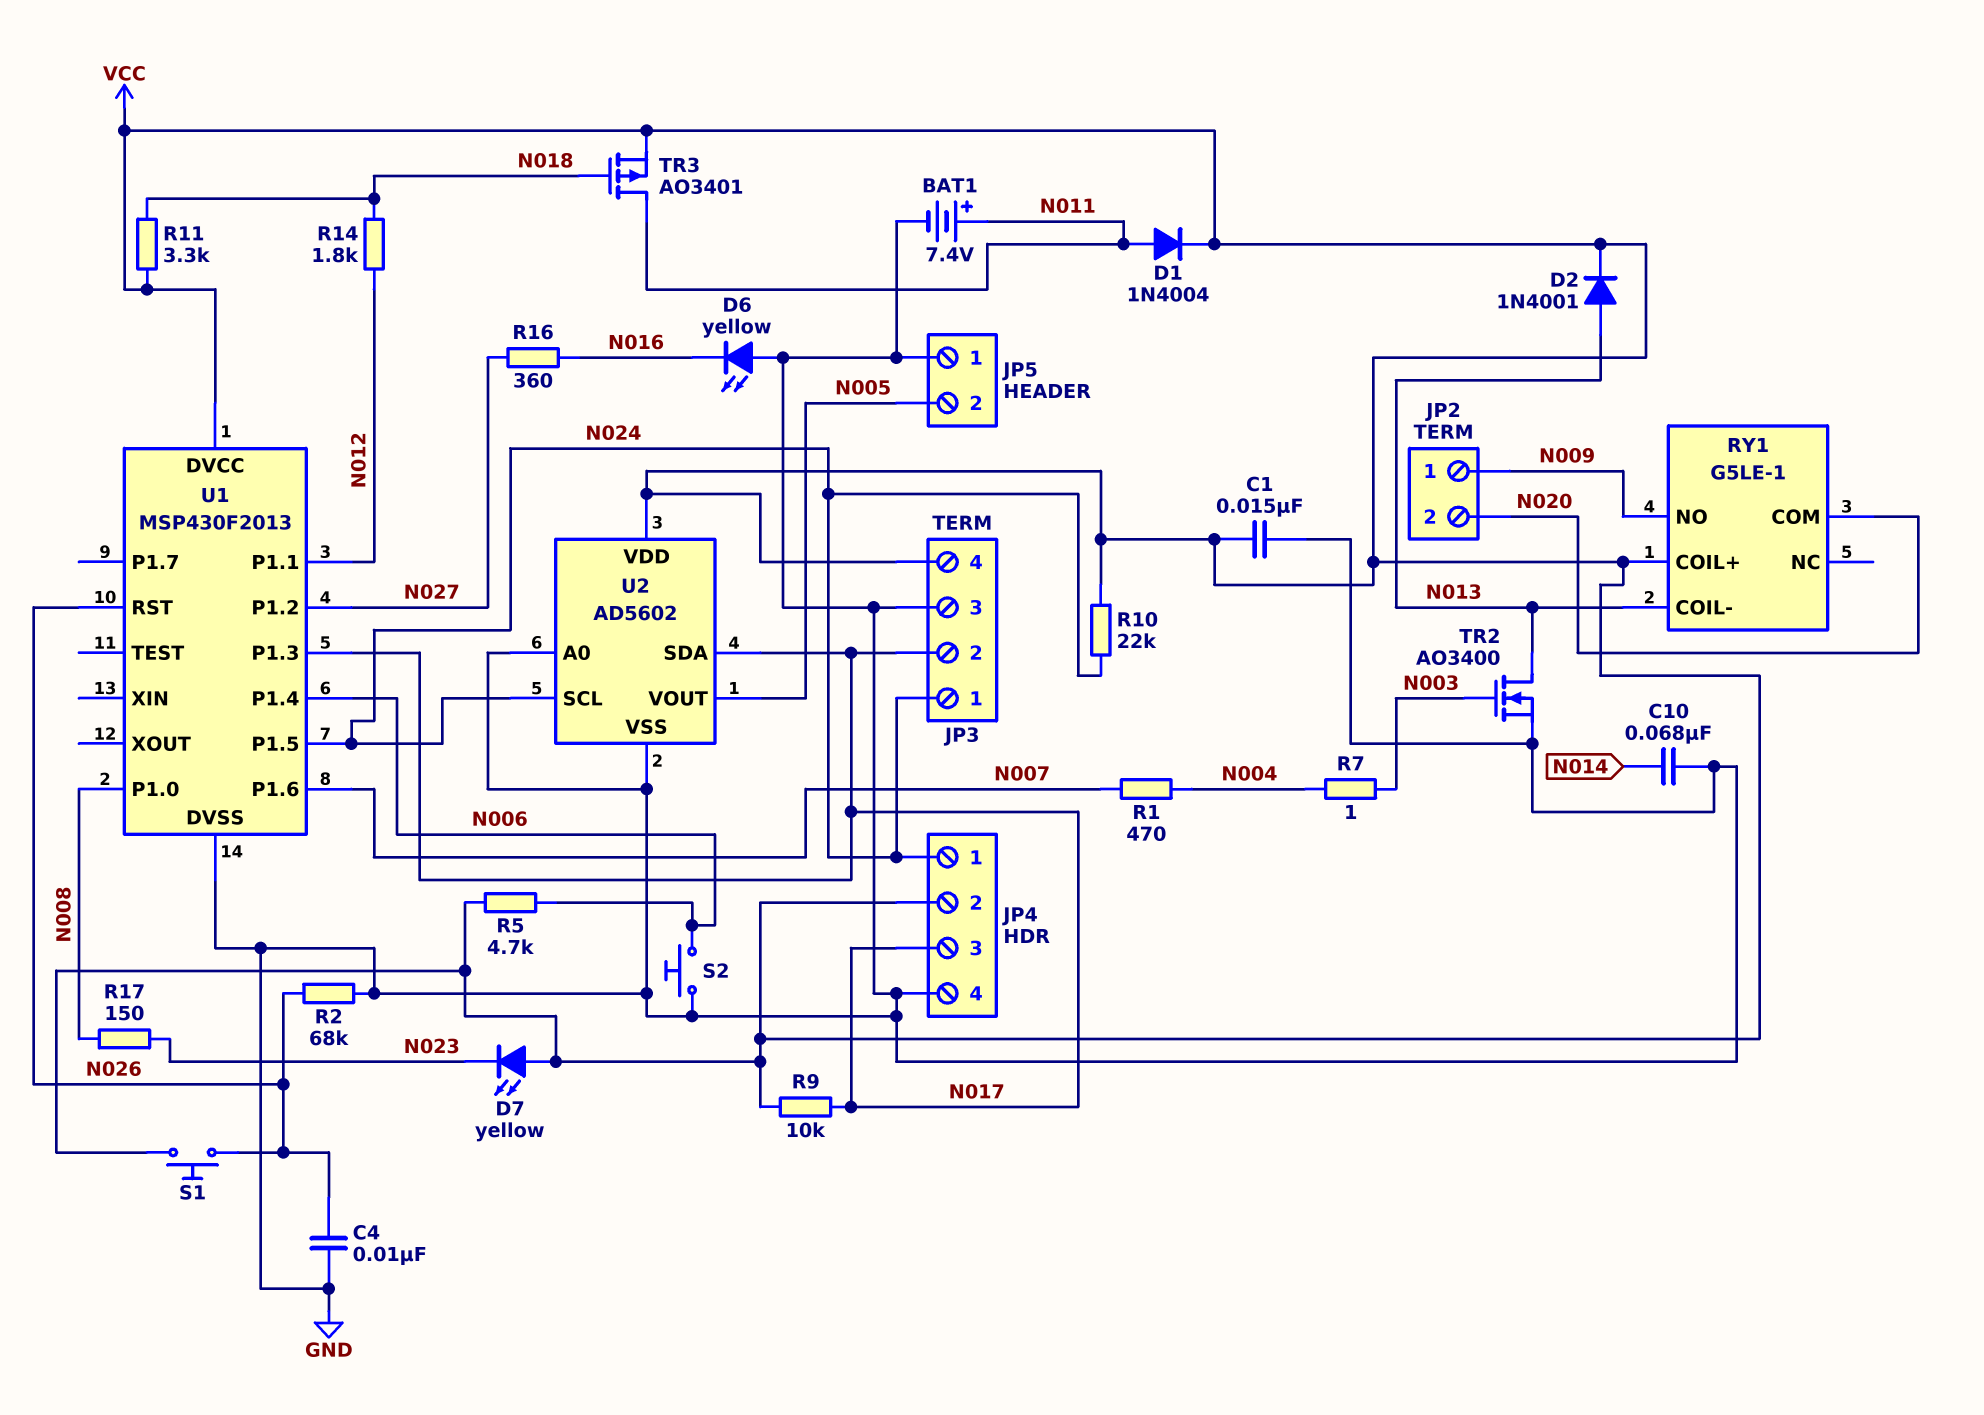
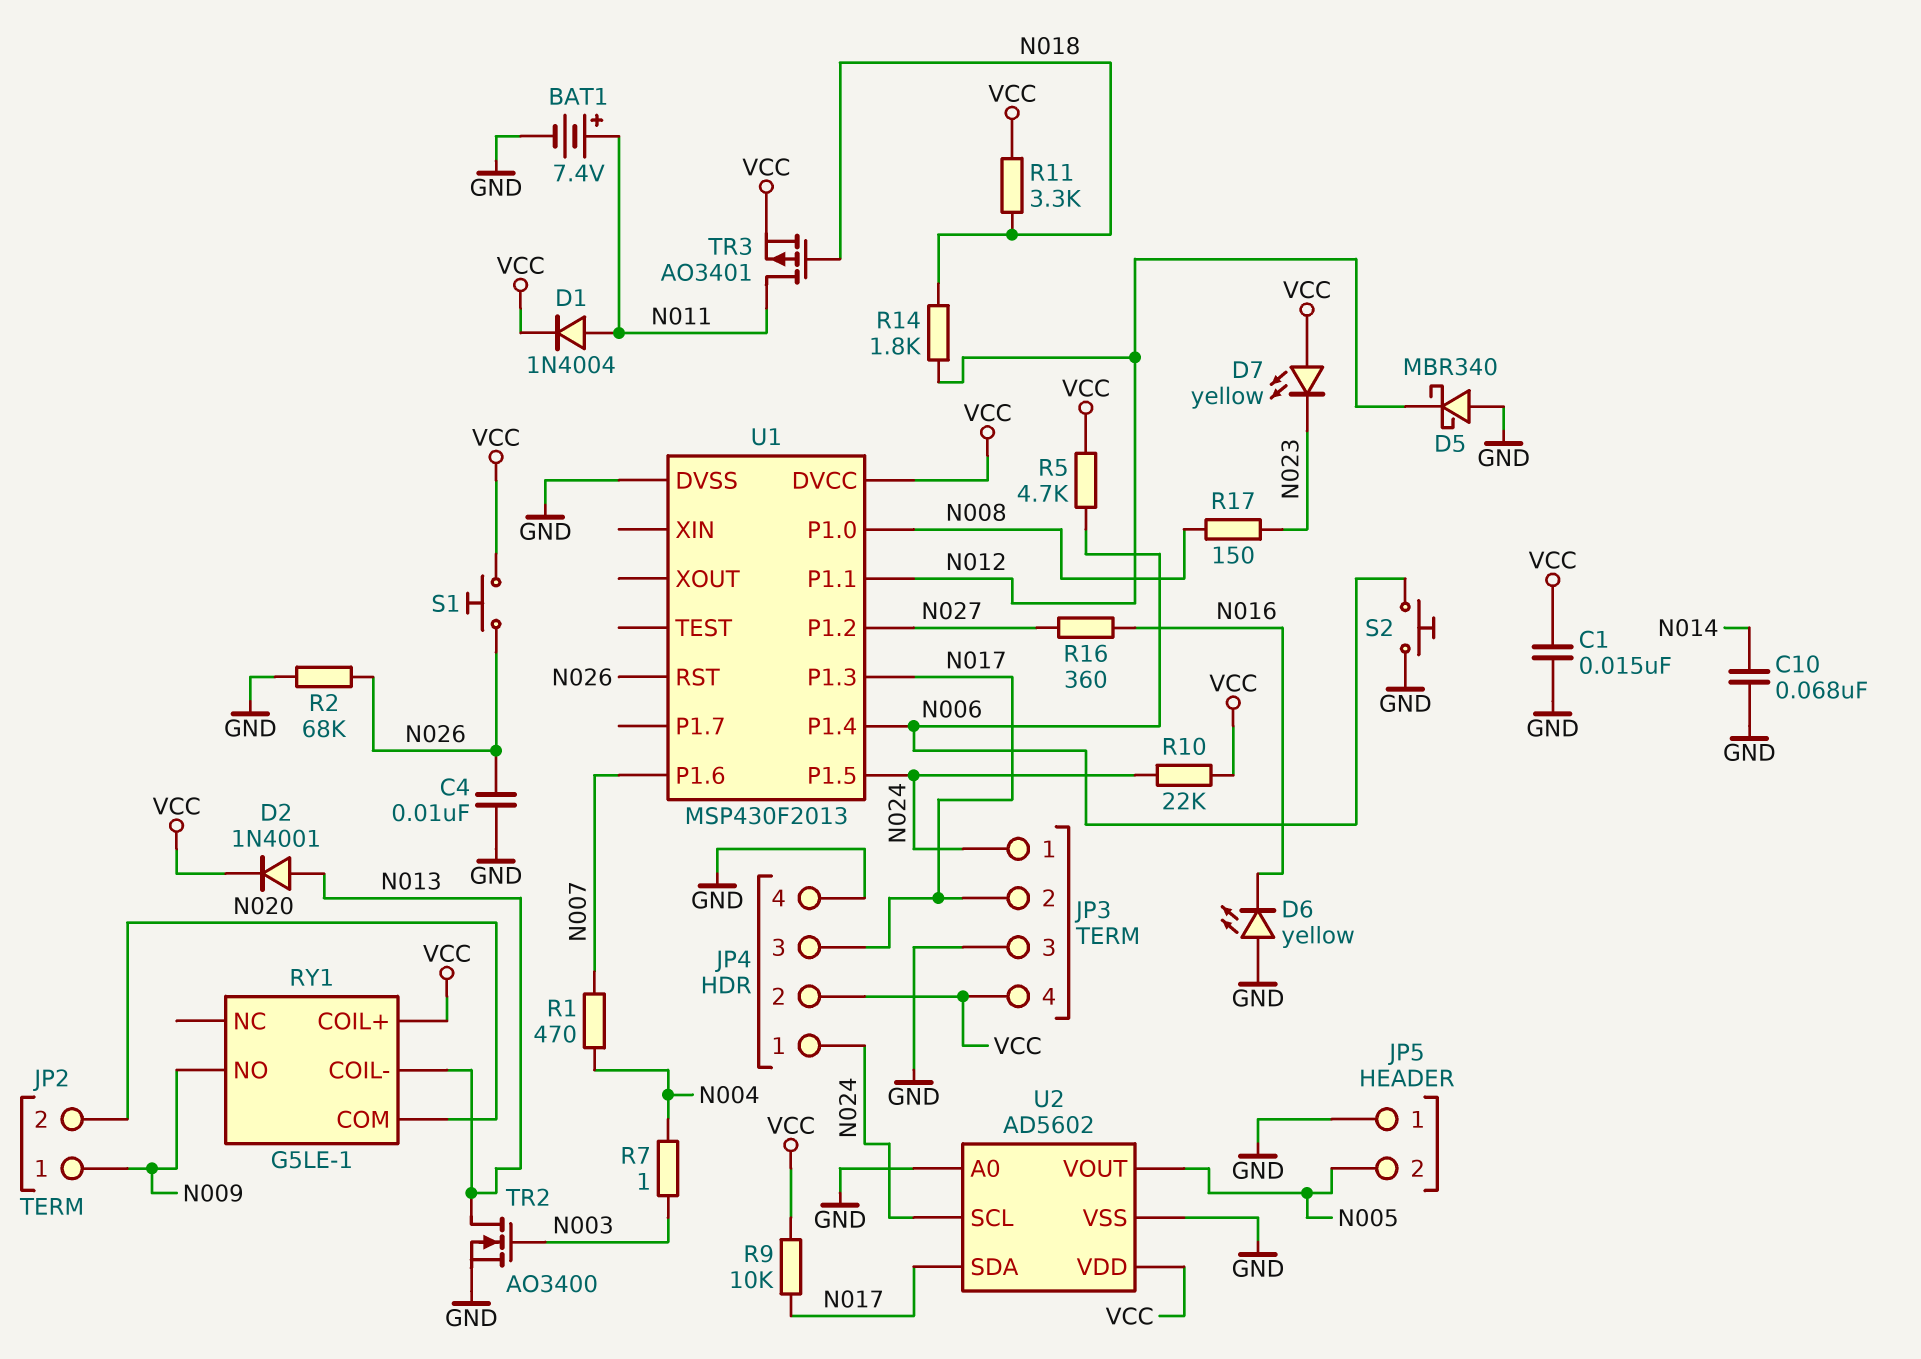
D5: none -> schottky MBR340 (A GND, K N012)

